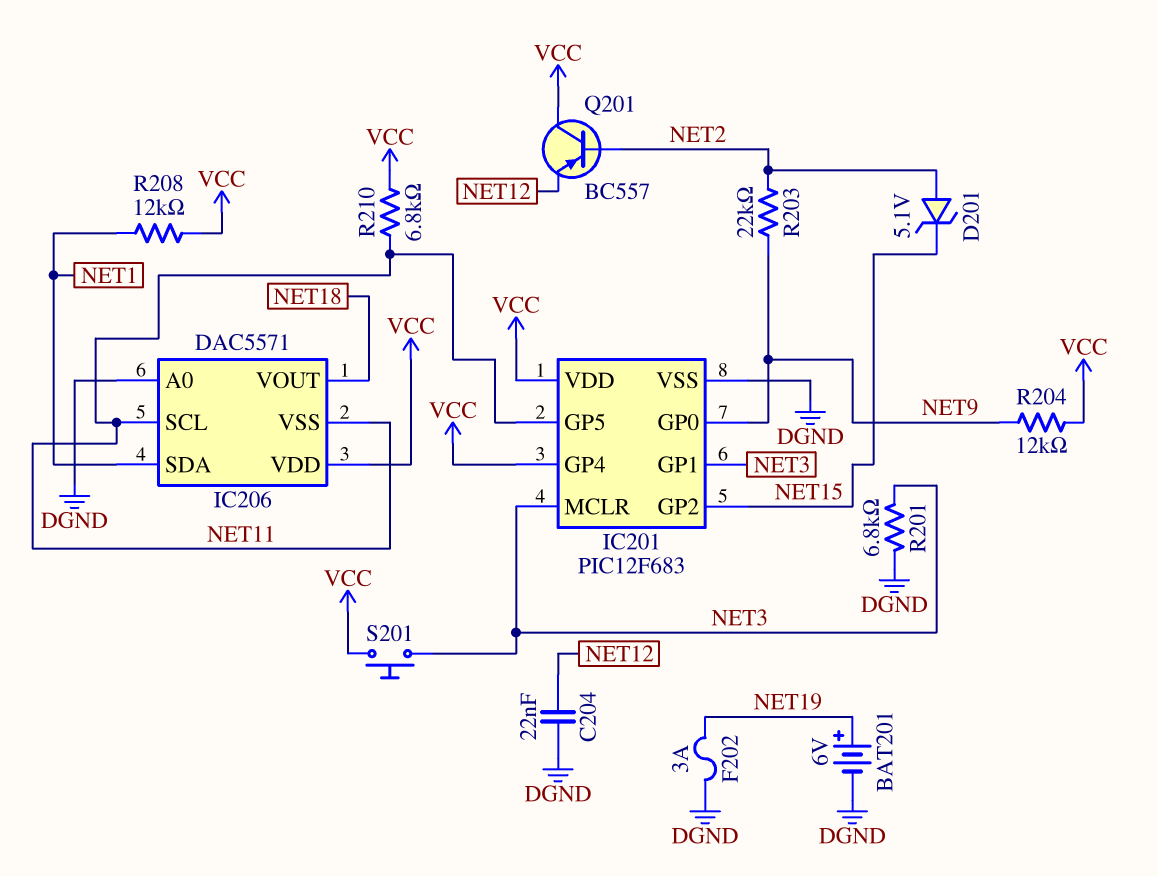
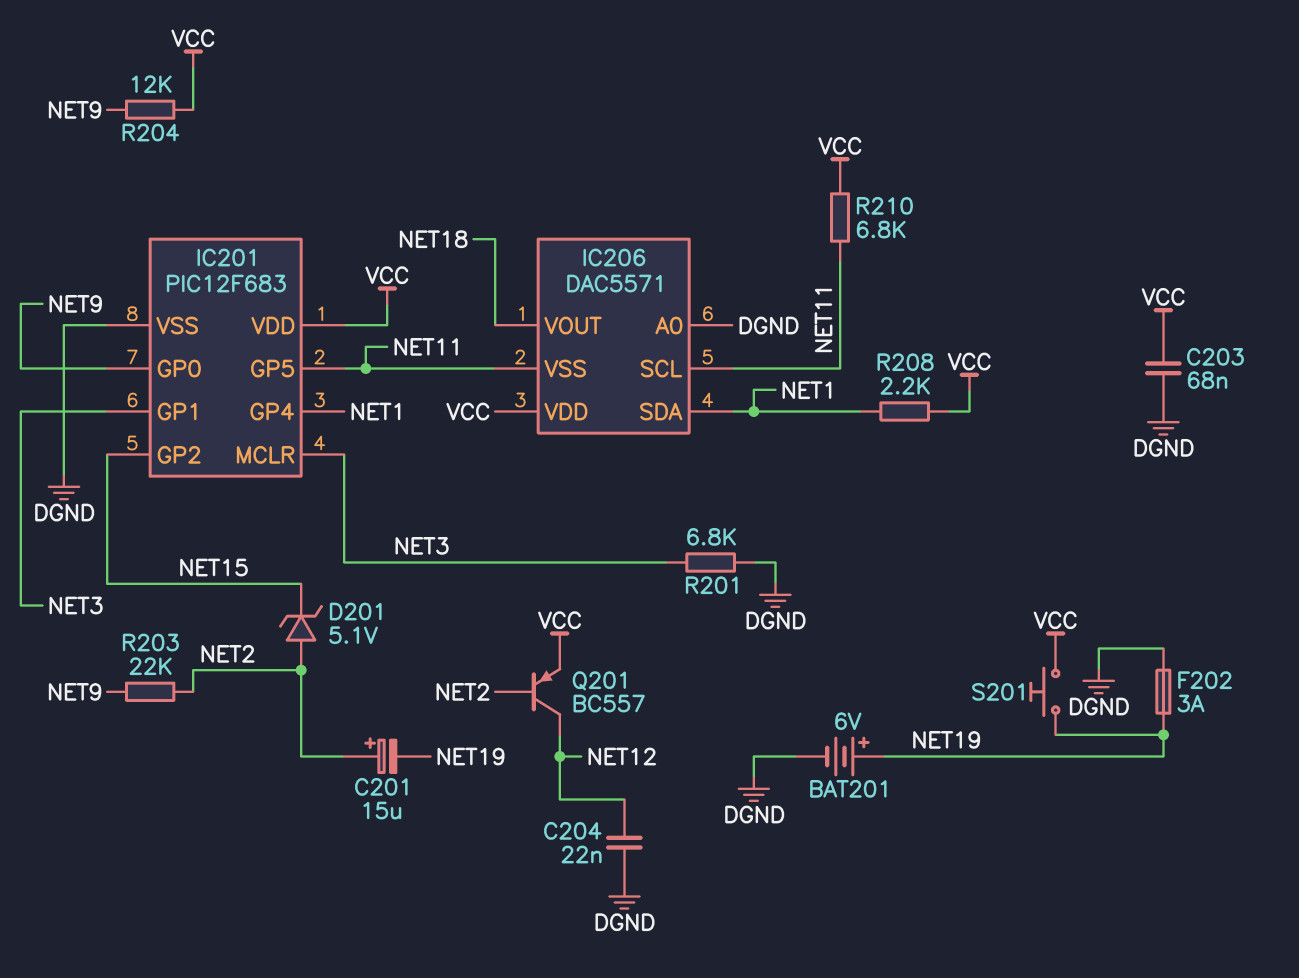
C201: none -> 15uF (plus NET2, minus NET19)
C203: none -> 68nF (DGND, VCC)
IC201 pin GP4: VCC -> NET1
Q201: PNP BC557 (B NET2, C VCC, E NET12) -> PNP BC557 (B NET2, C NET12, E VCC)
R208: 12k (NET1, VCC) -> 2.2k (NET1, VCC)
S201: button (NET3, VCC) -> button (NET19, VCC)

